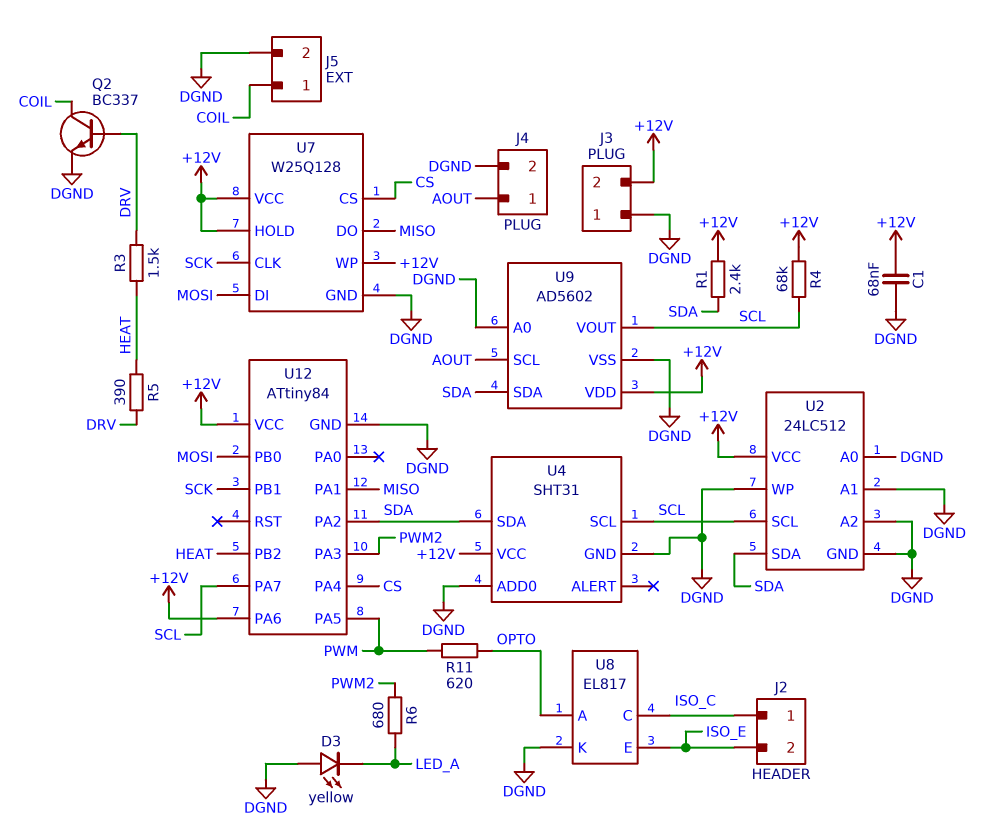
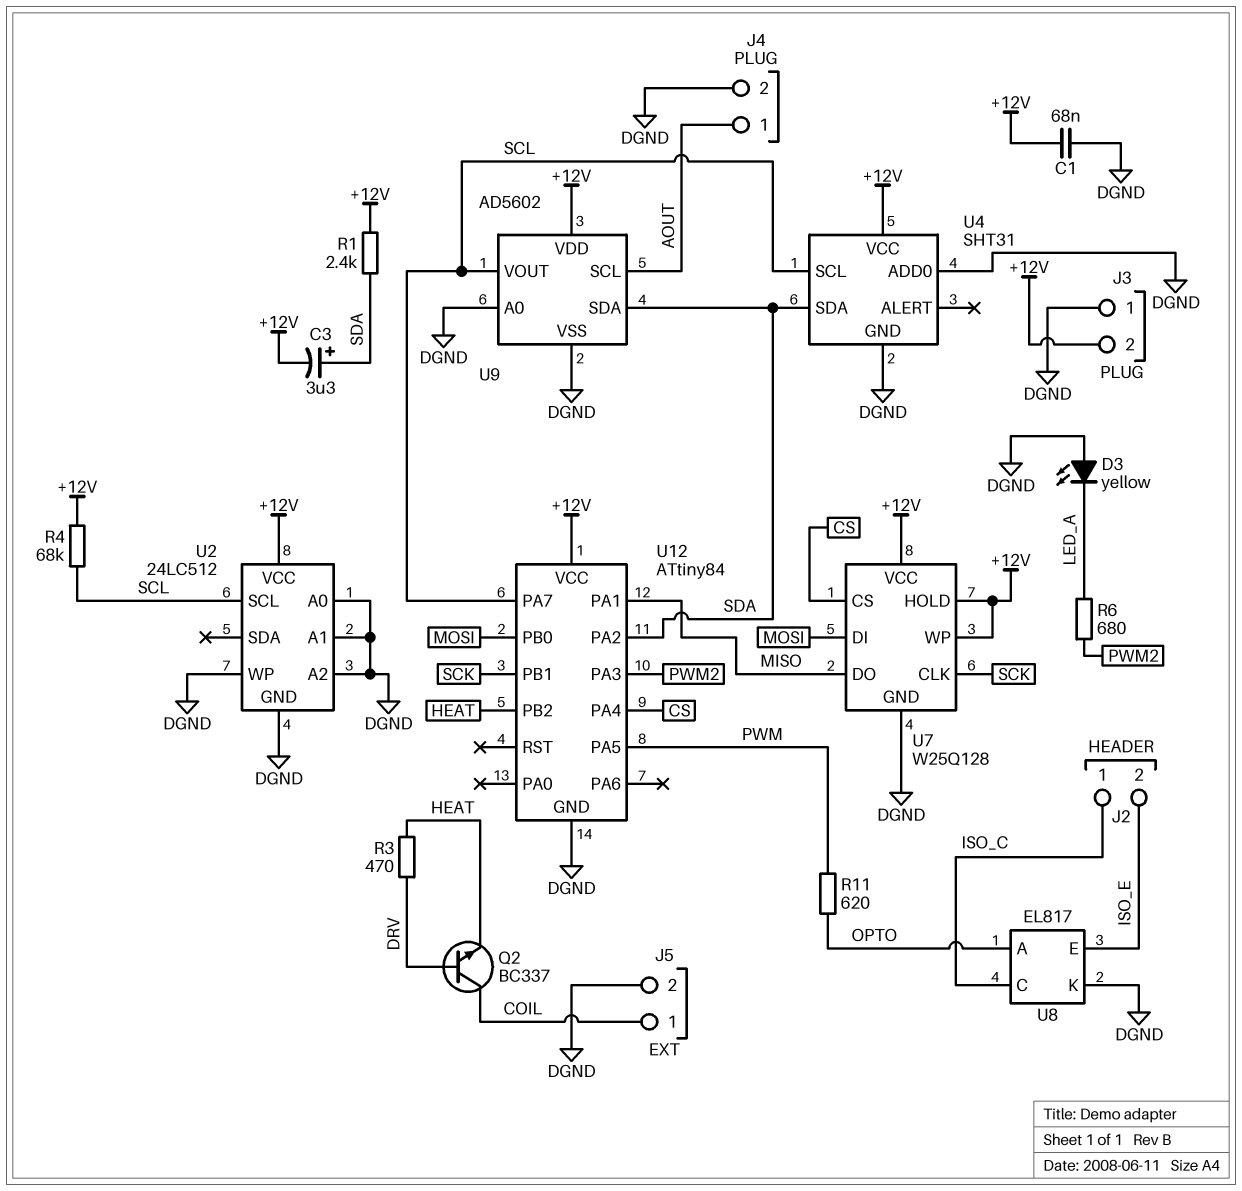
C3: none -> 3.3uF (plus SDA, minus +12V)
Q2: NPN BC337 (B DRV, C COIL, E DGND) -> NPN BC337 (B DRV, C COIL, E HEAT)
R3: 1.5k (DRV, HEAT) -> 470 (DRV, HEAT)
R5: 390 (DRV, HEAT) -> none
U2 pin SDA: SDA -> none
U12 pin PA6: +12V -> none

